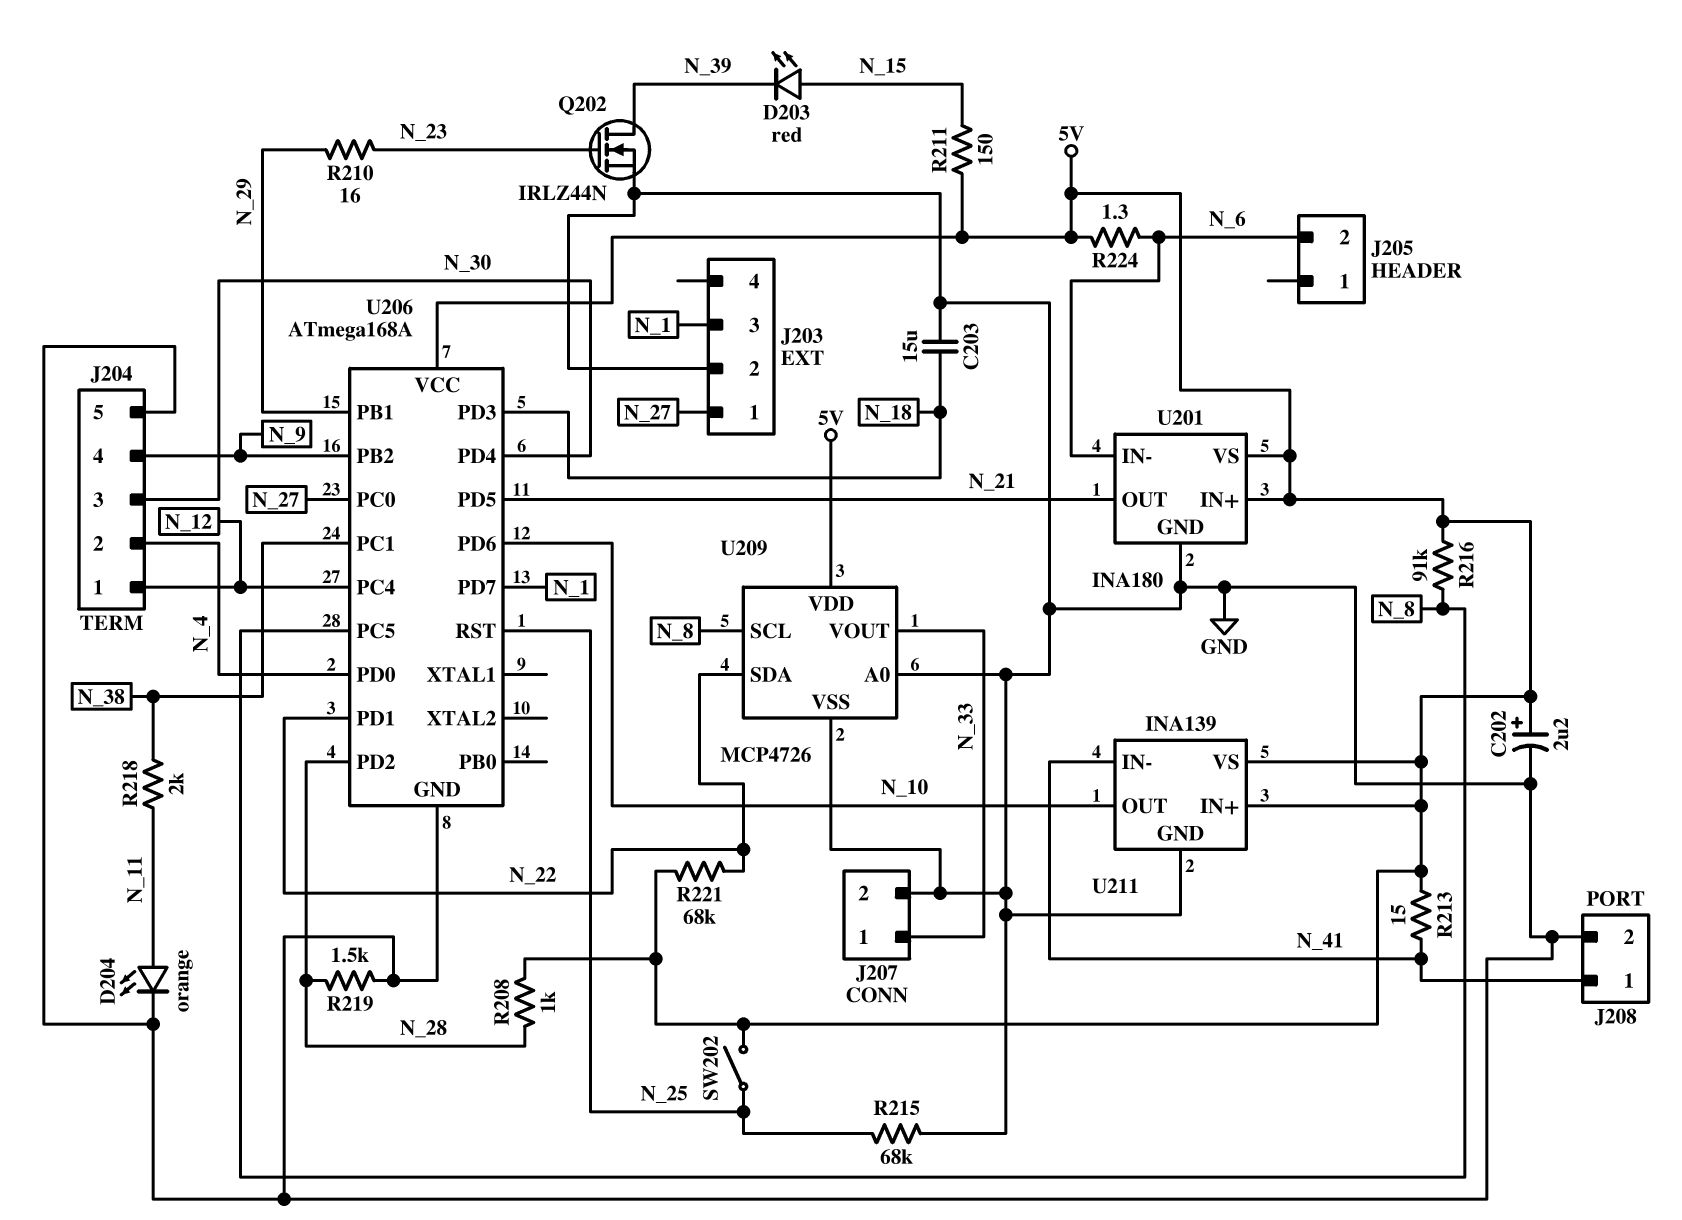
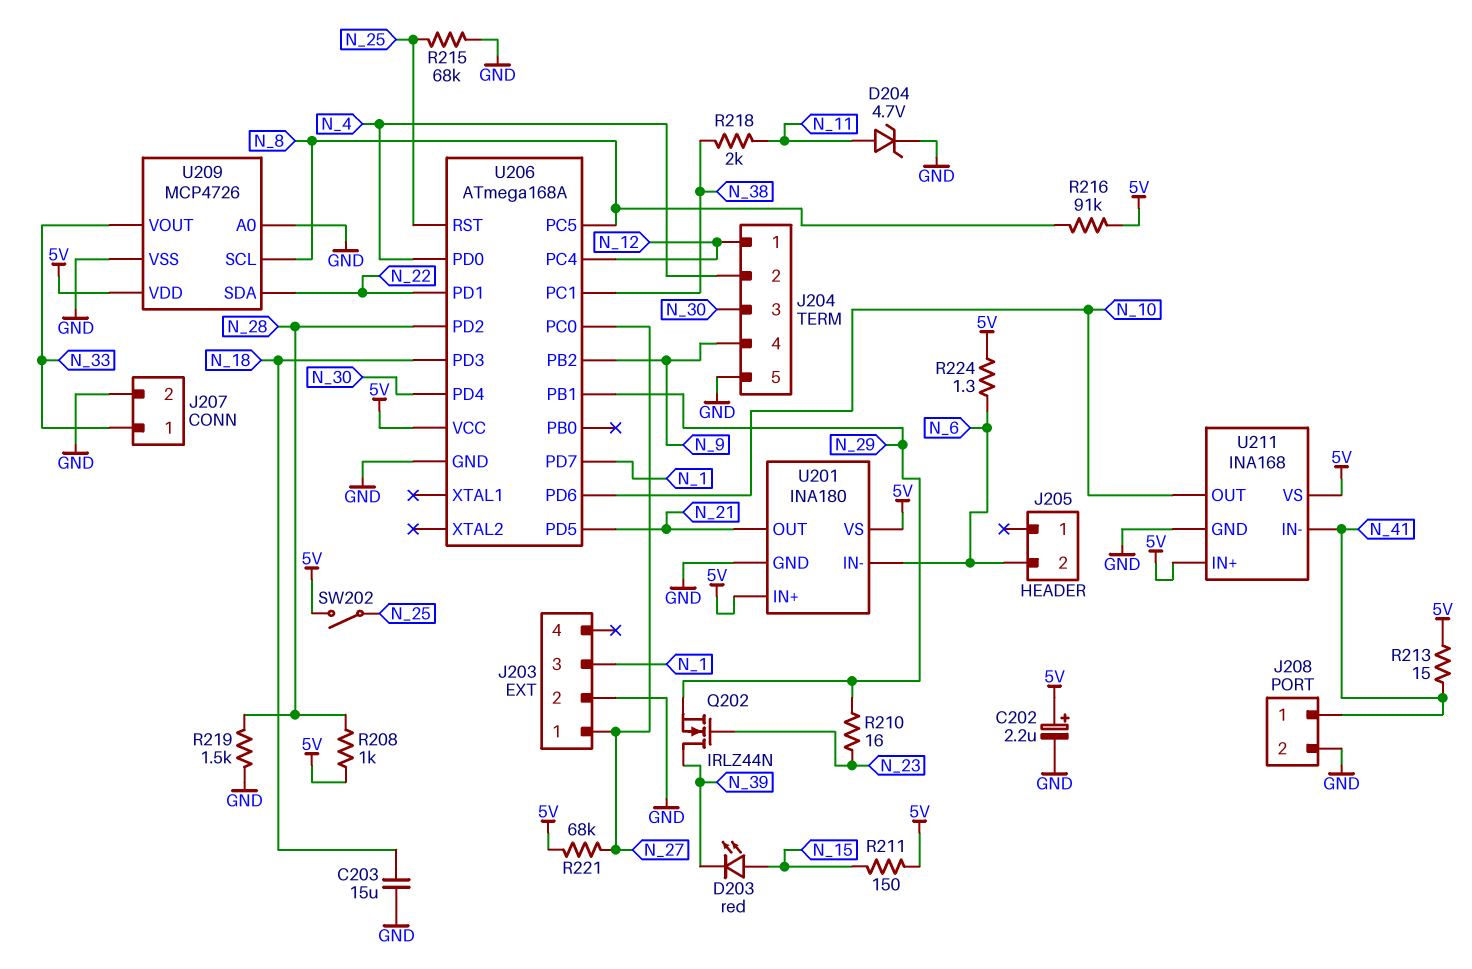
D204: LED orange (A N_11, K GND) -> zener 4.7V (A N_11, K GND)
Q202: NMOS IRLZ44N (G N_23, D N_39, S GND) -> NMOS IRLZ44N (G N_23, D N_39, S N_29)
R221: 68k (5V, N_22) -> 68k (5V, N_27)
U211: INA139 -> INA168

